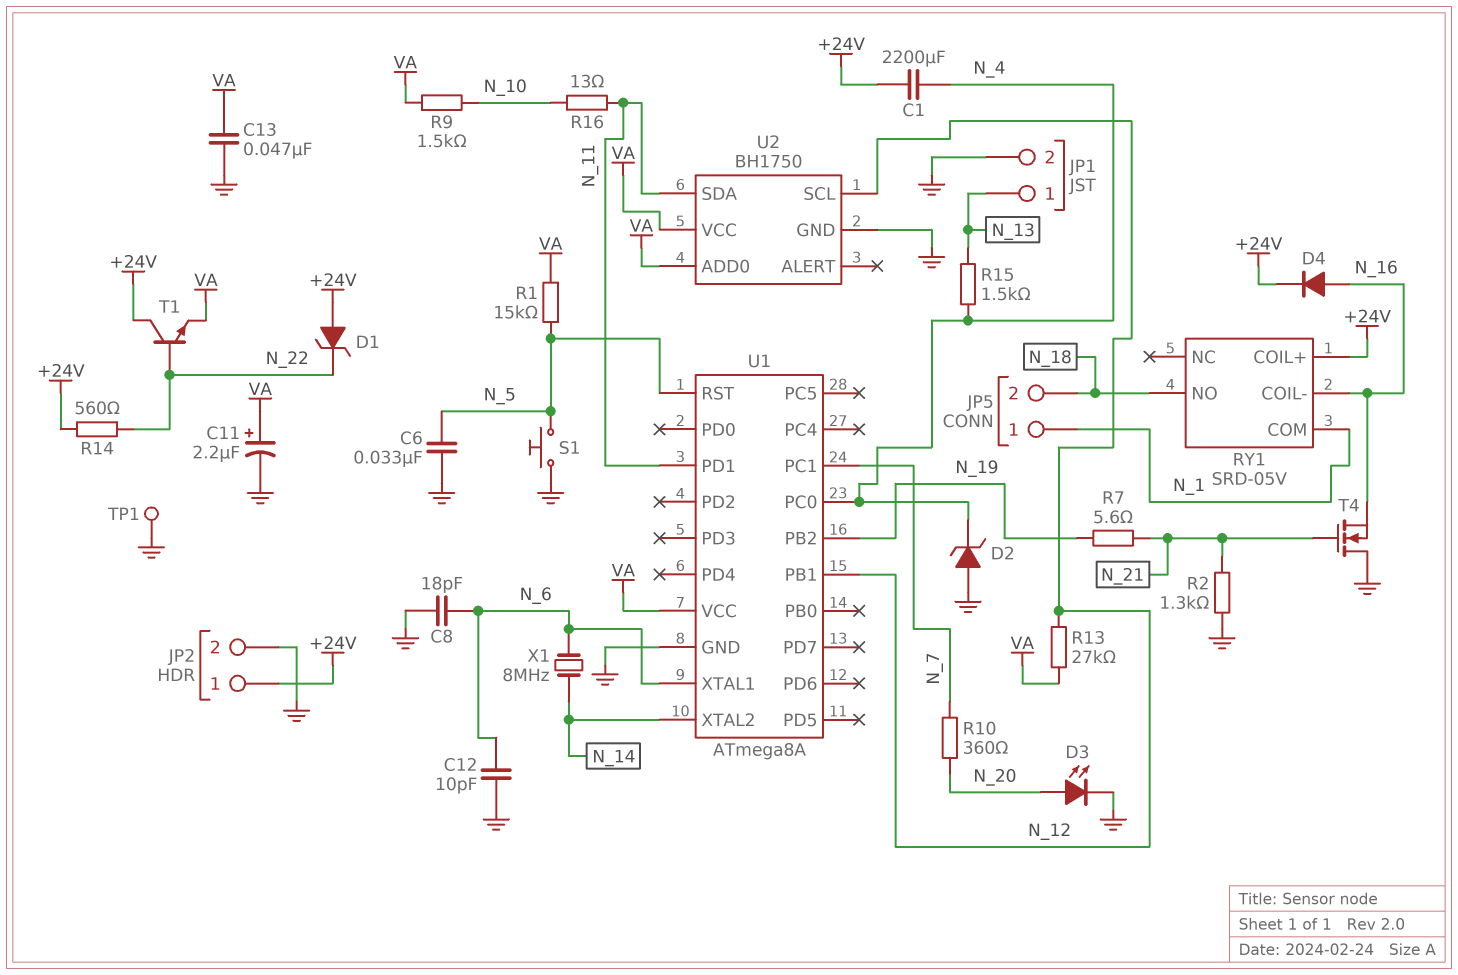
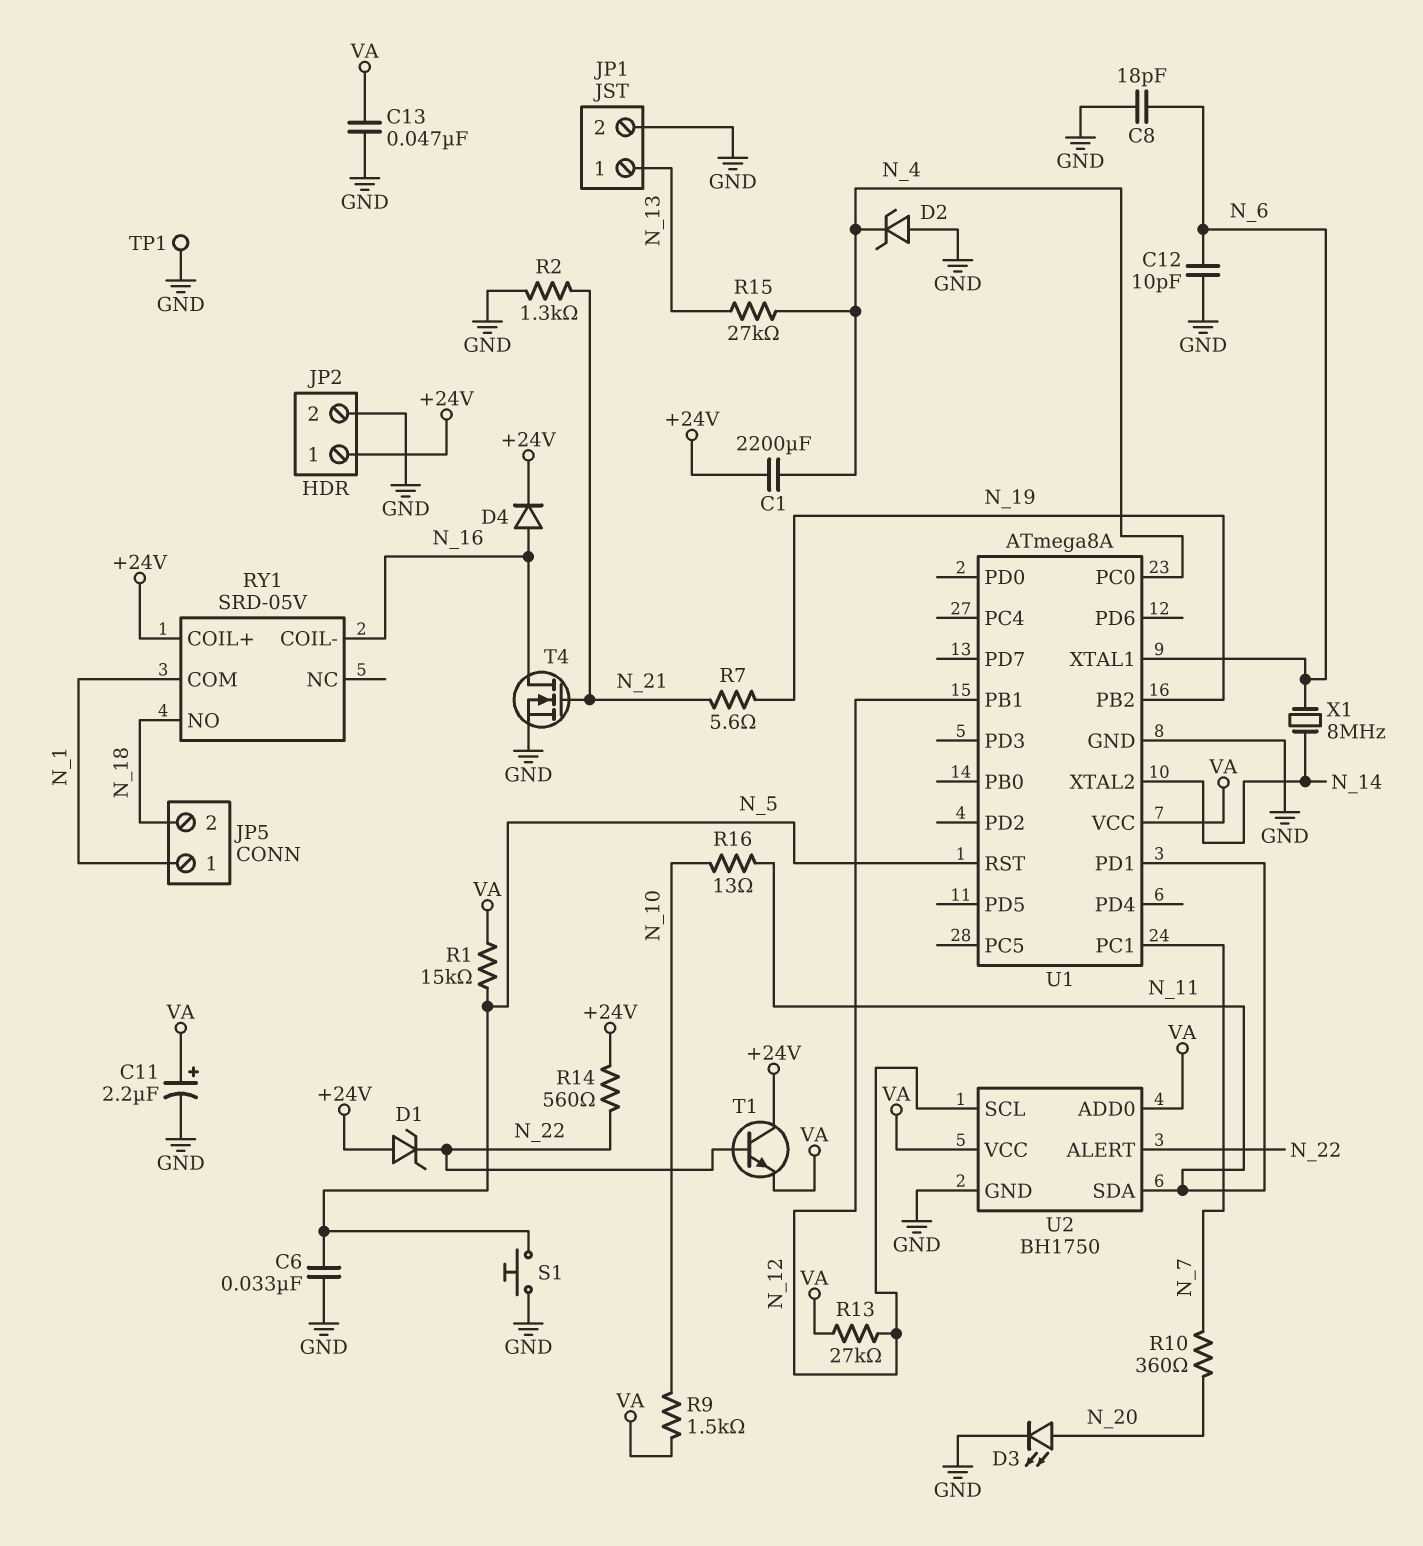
R15: 1.5k (N_4, N_13) -> 27k (N_4, N_13)
T4: NMOS (G N_21, D GND, S N_16) -> NMOS (G N_21, D N_16, S GND)
U2 pin ALERT: none -> N_22

